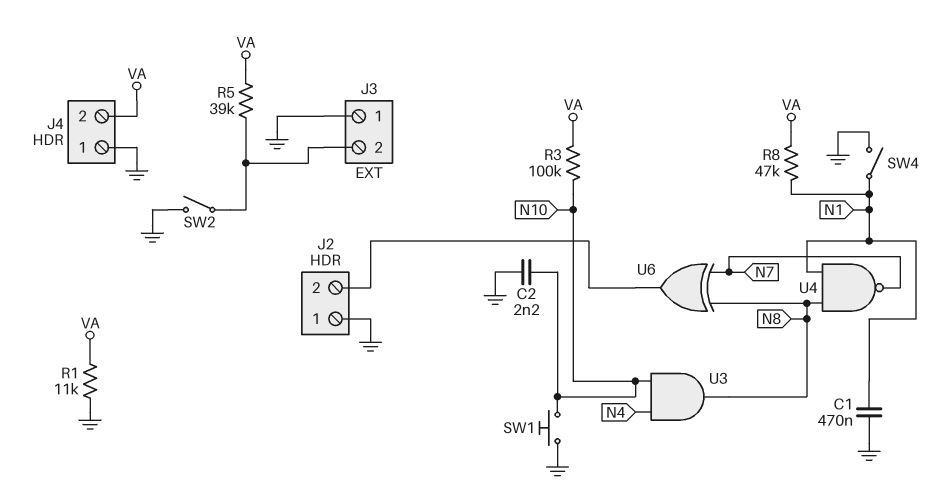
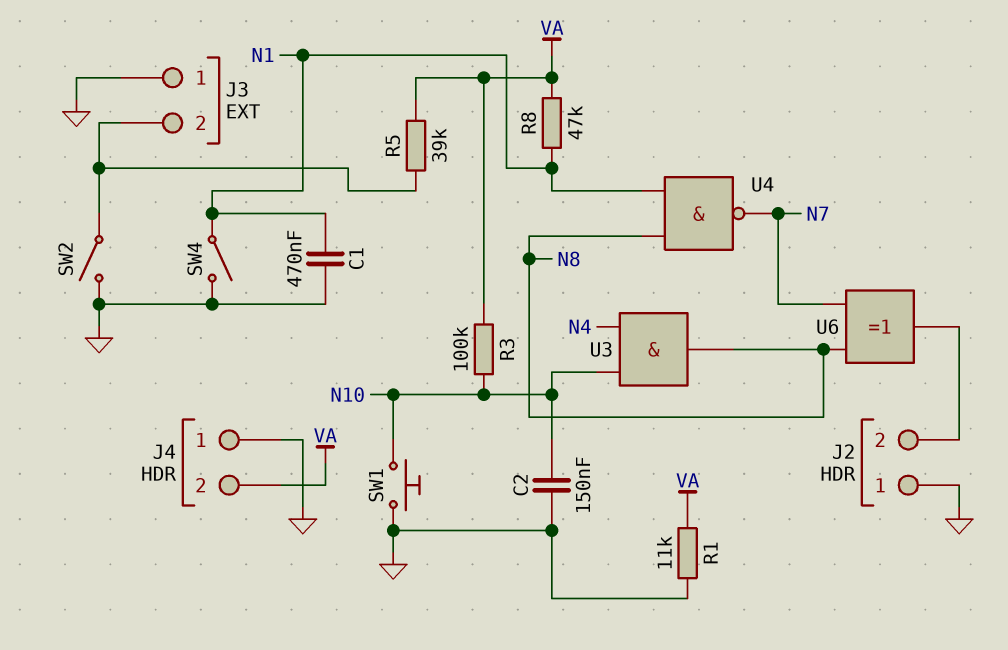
C2: 2.2nF (GND, N10) -> 150nF (GND, N10)

